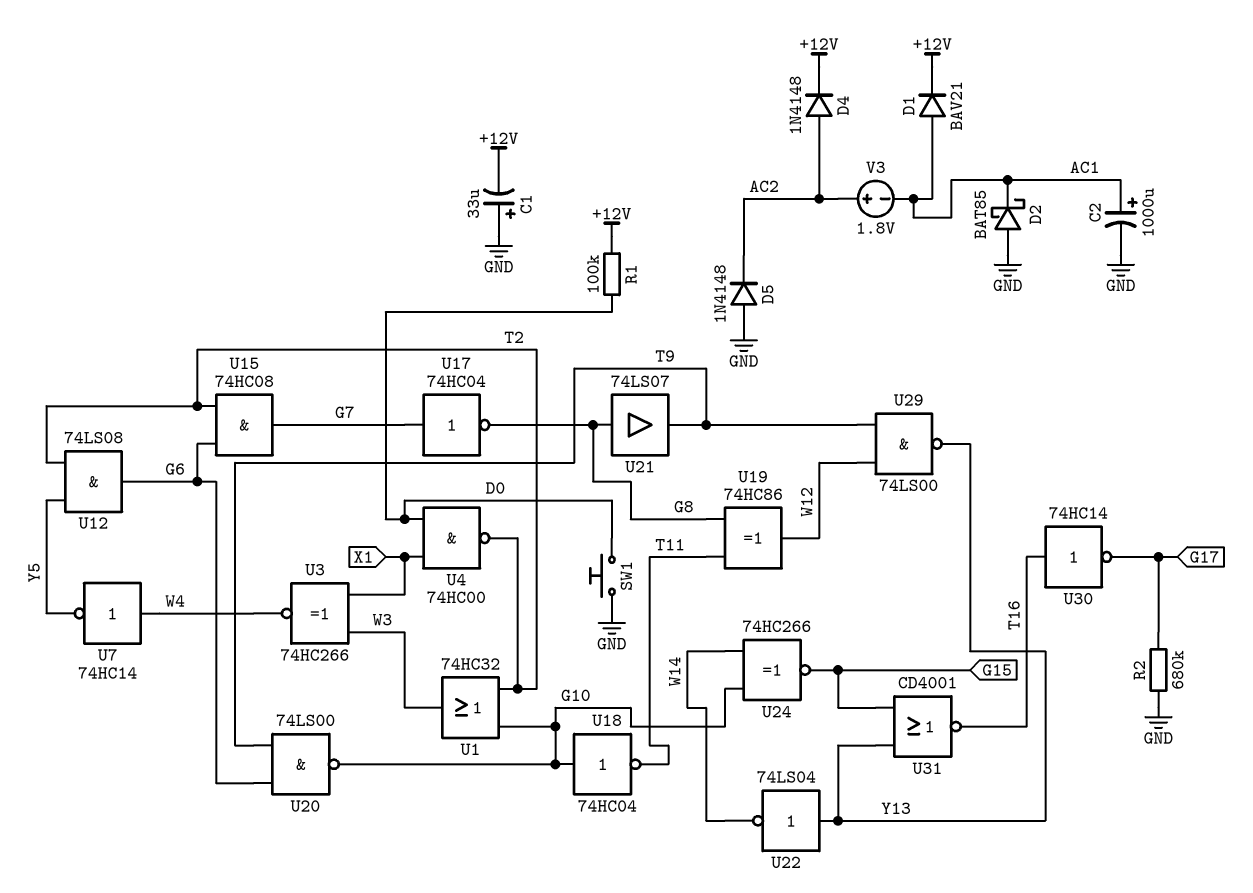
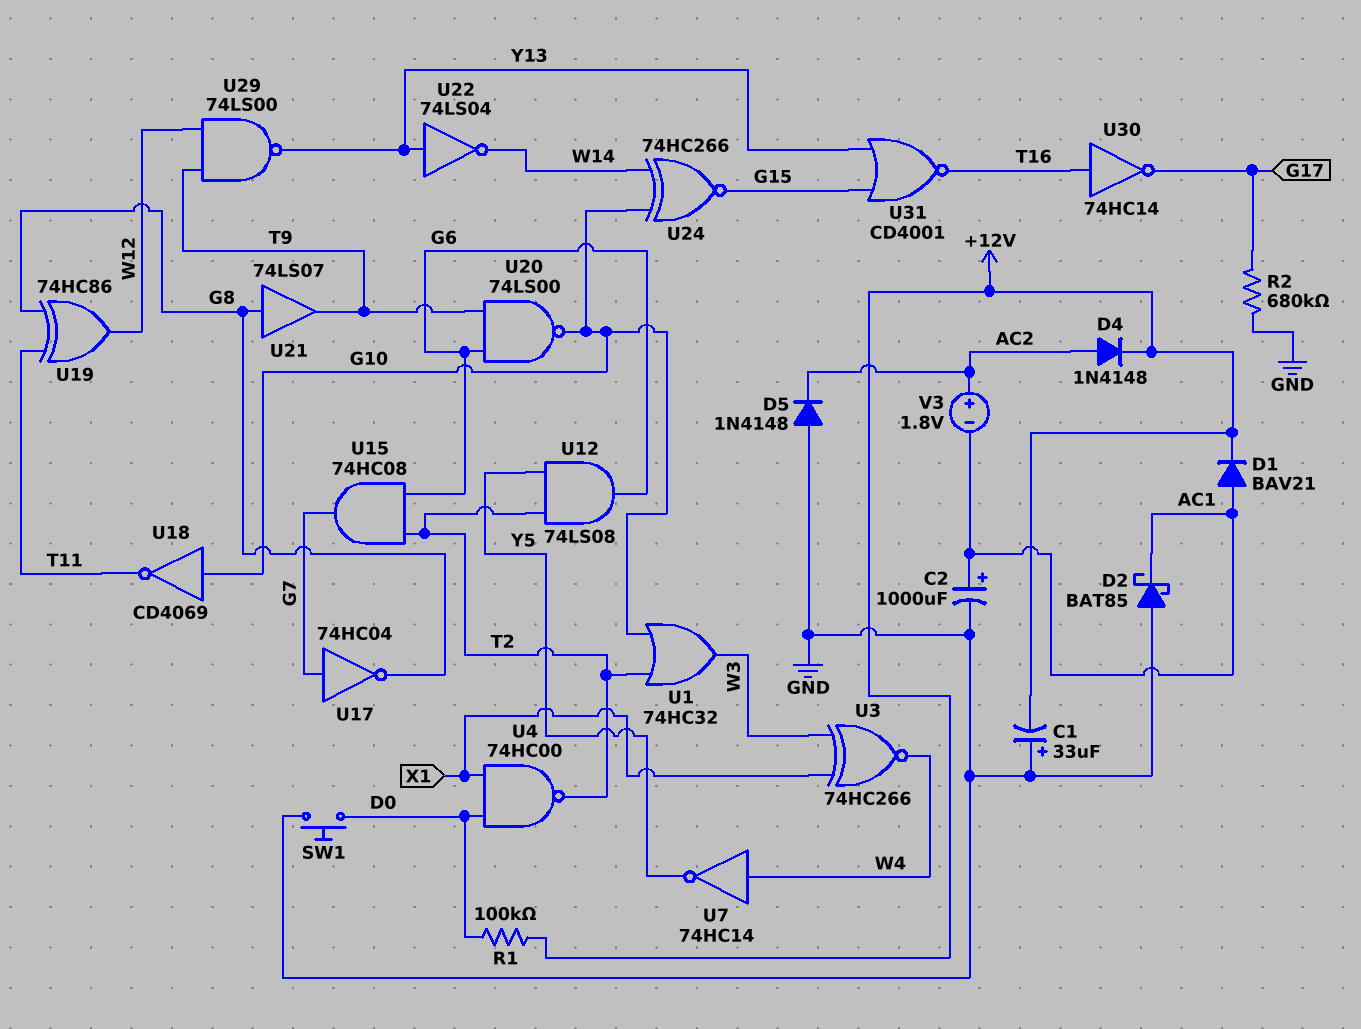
U18: NOT 74HC04 (in G10, out T11) -> NOT CD4069 (in G10, out T11)

